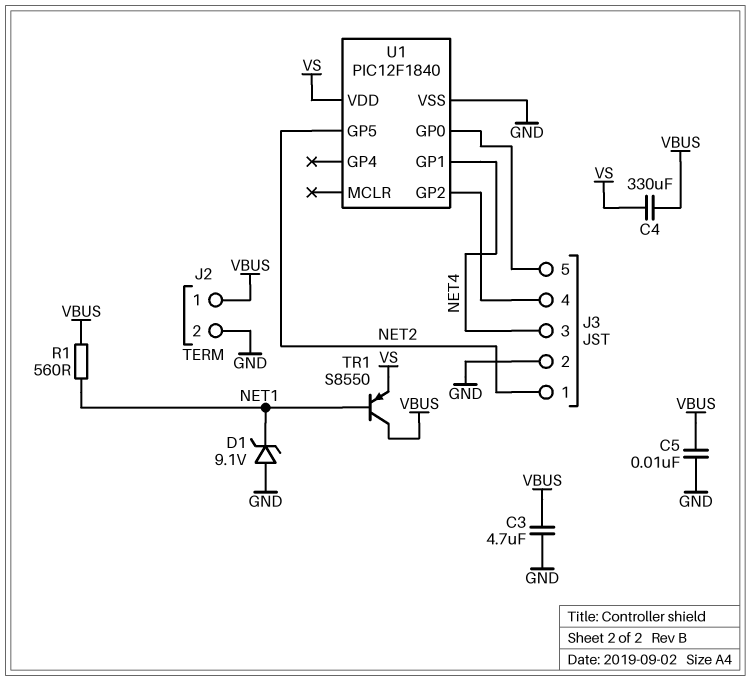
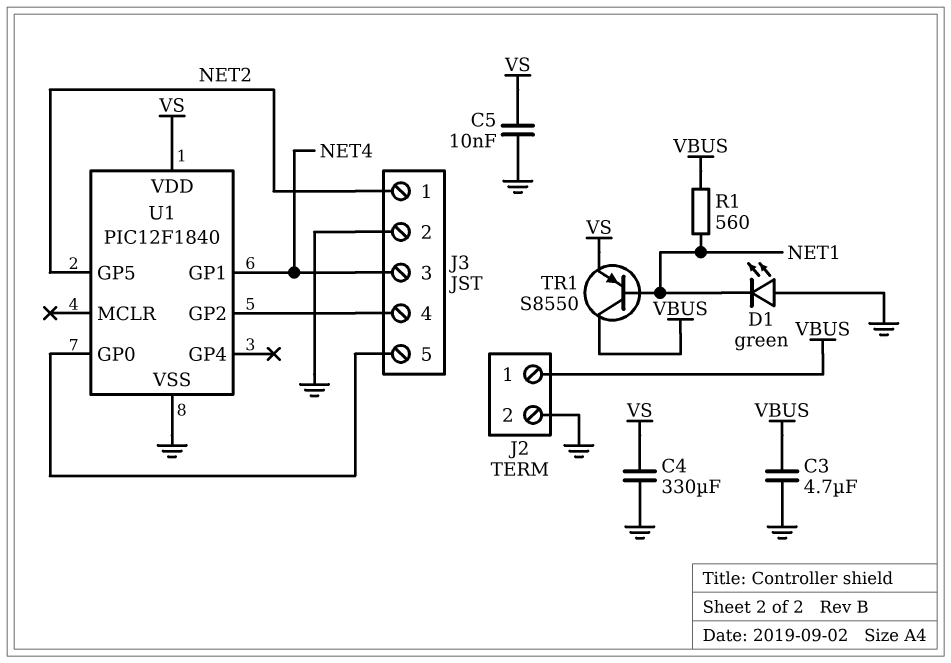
C4: 330uF (VBUS, VS) -> 330uF (GND, VS)
C5: 10nF (GND, VBUS) -> 10nF (GND, VS)
D1: zener 9.1V (A GND, K NET1) -> LED green (A GND, K NET1)

